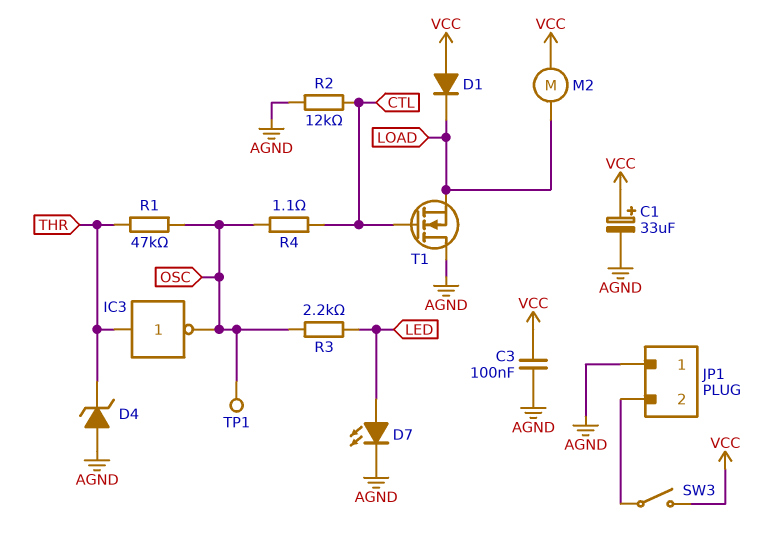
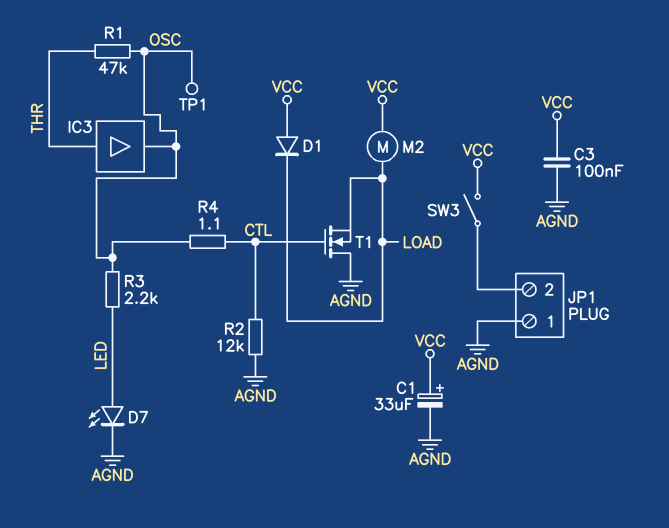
D4: zener (A AGND, K THR) -> none
IC3: NOT (in THR, out OSC) -> buffer (in THR, out OSC)

